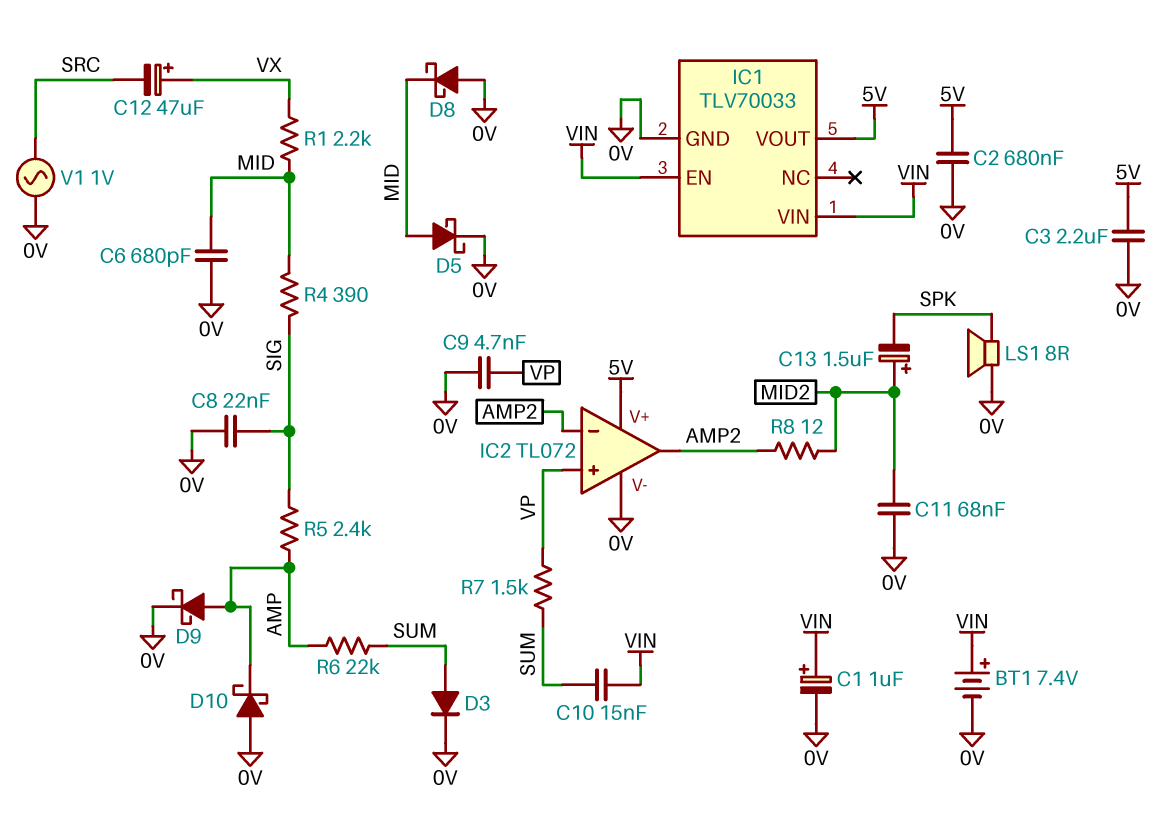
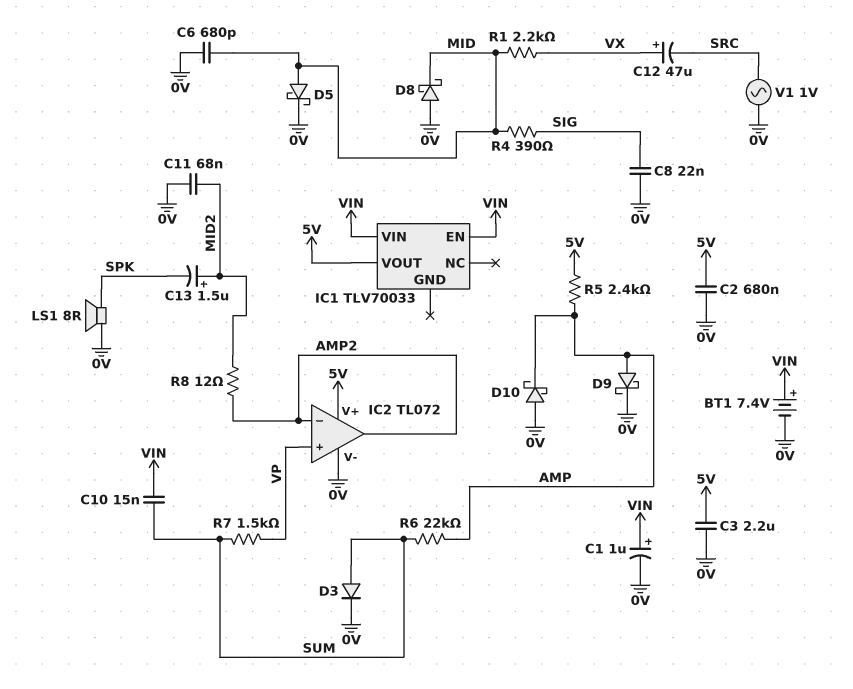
C9: 4.7nF (0V, VP) -> none
IC1 pin GND: 0V -> none
R5: 2.4k (AMP, SIG) -> 2.4k (5V, AMP)

